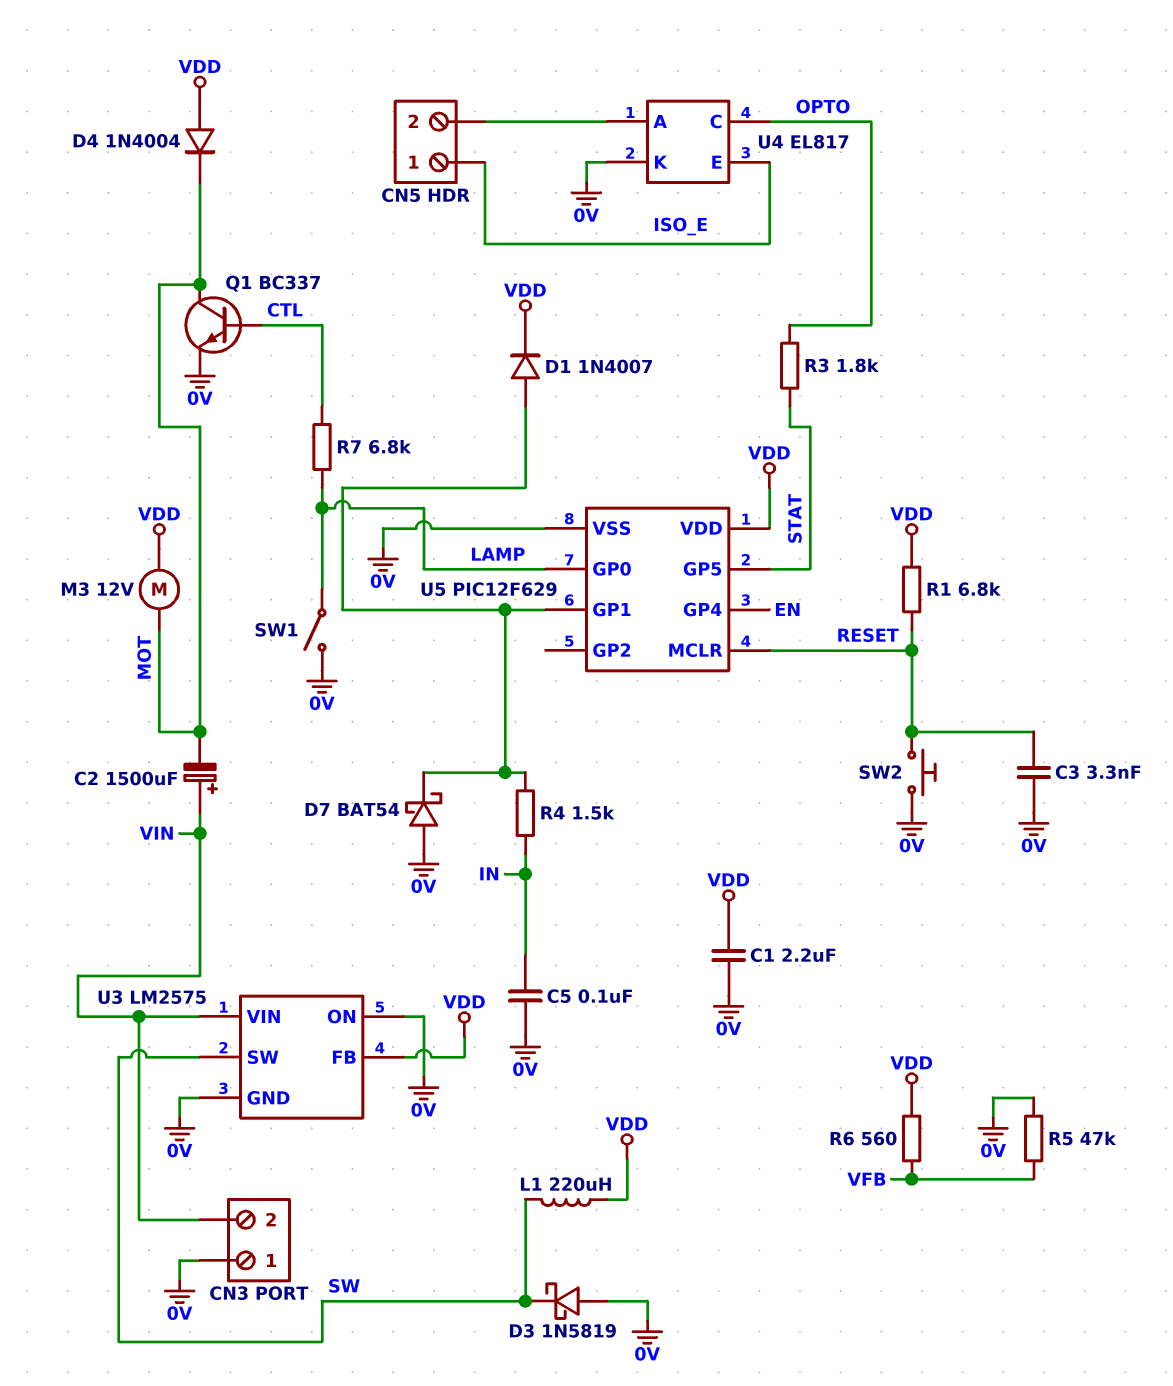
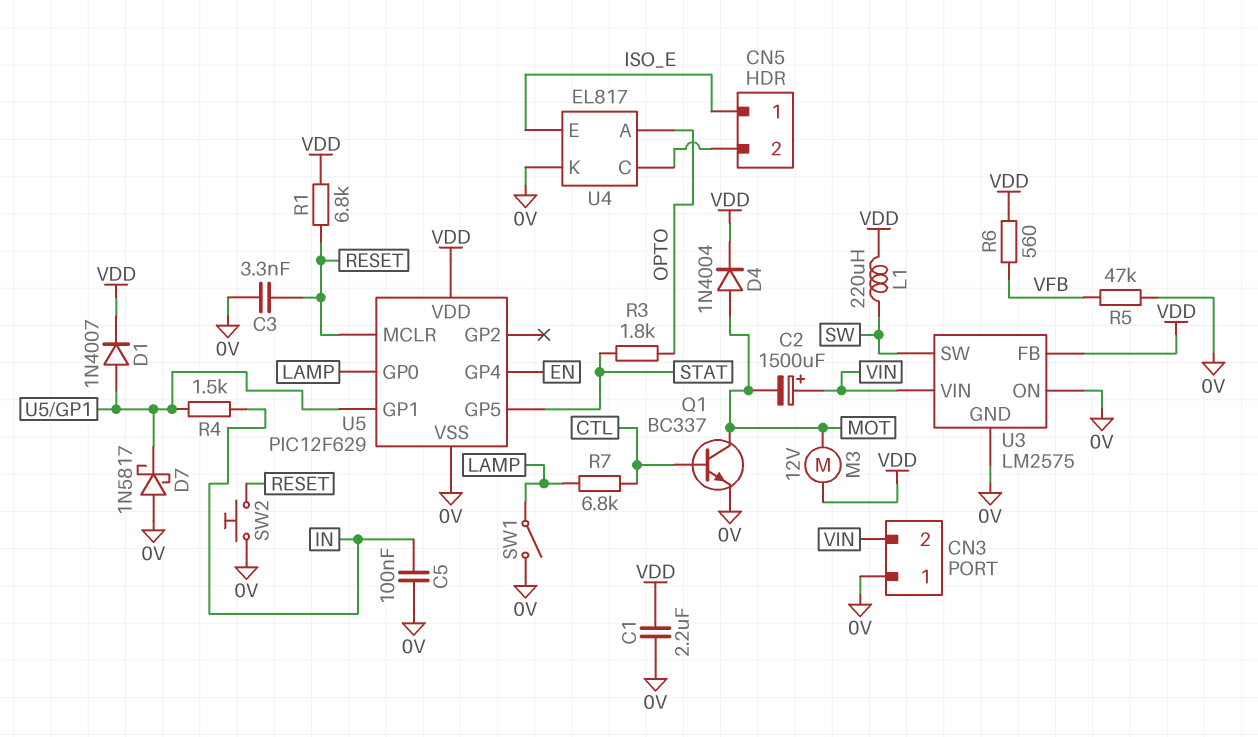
D3: schottky 1N5819 (A 0V, K SW) -> none
D4: diode 1N4004 (A VDD, K MOT) -> diode 1N4004 (A MOT, K VDD)
D7: schottky BAT54 (A 0V, K U5/GP1) -> schottky 1N5817 (A 0V, K U5/GP1)
U4 pin A: CN5/2 -> OPTO
U4 pin C: OPTO -> CN5/2

